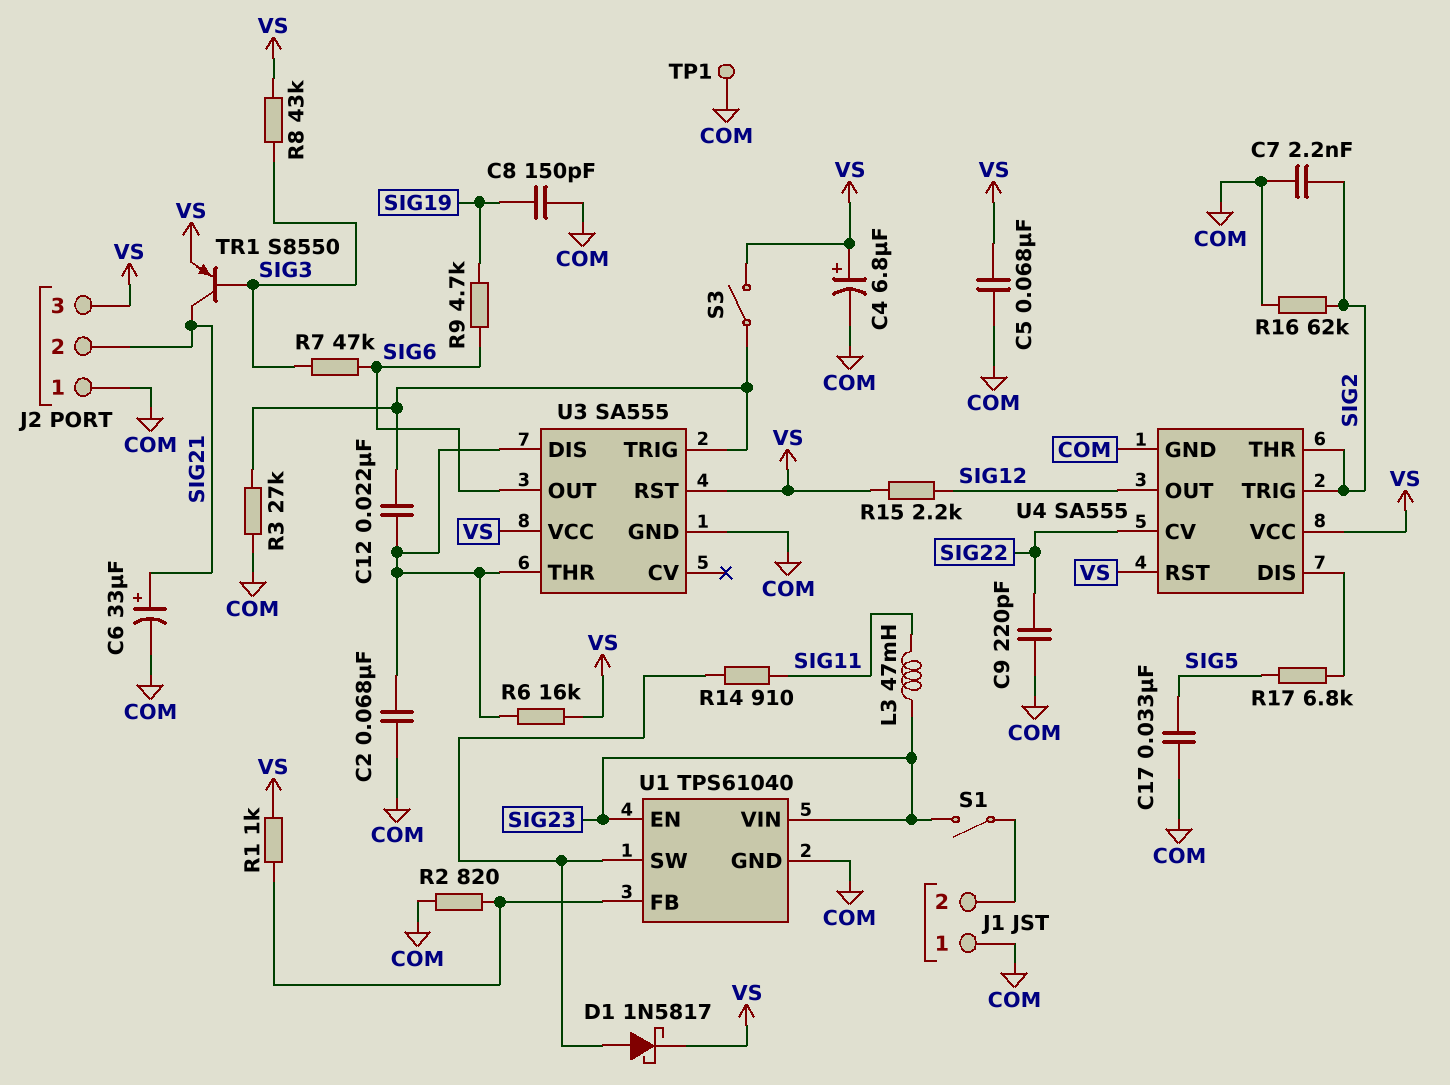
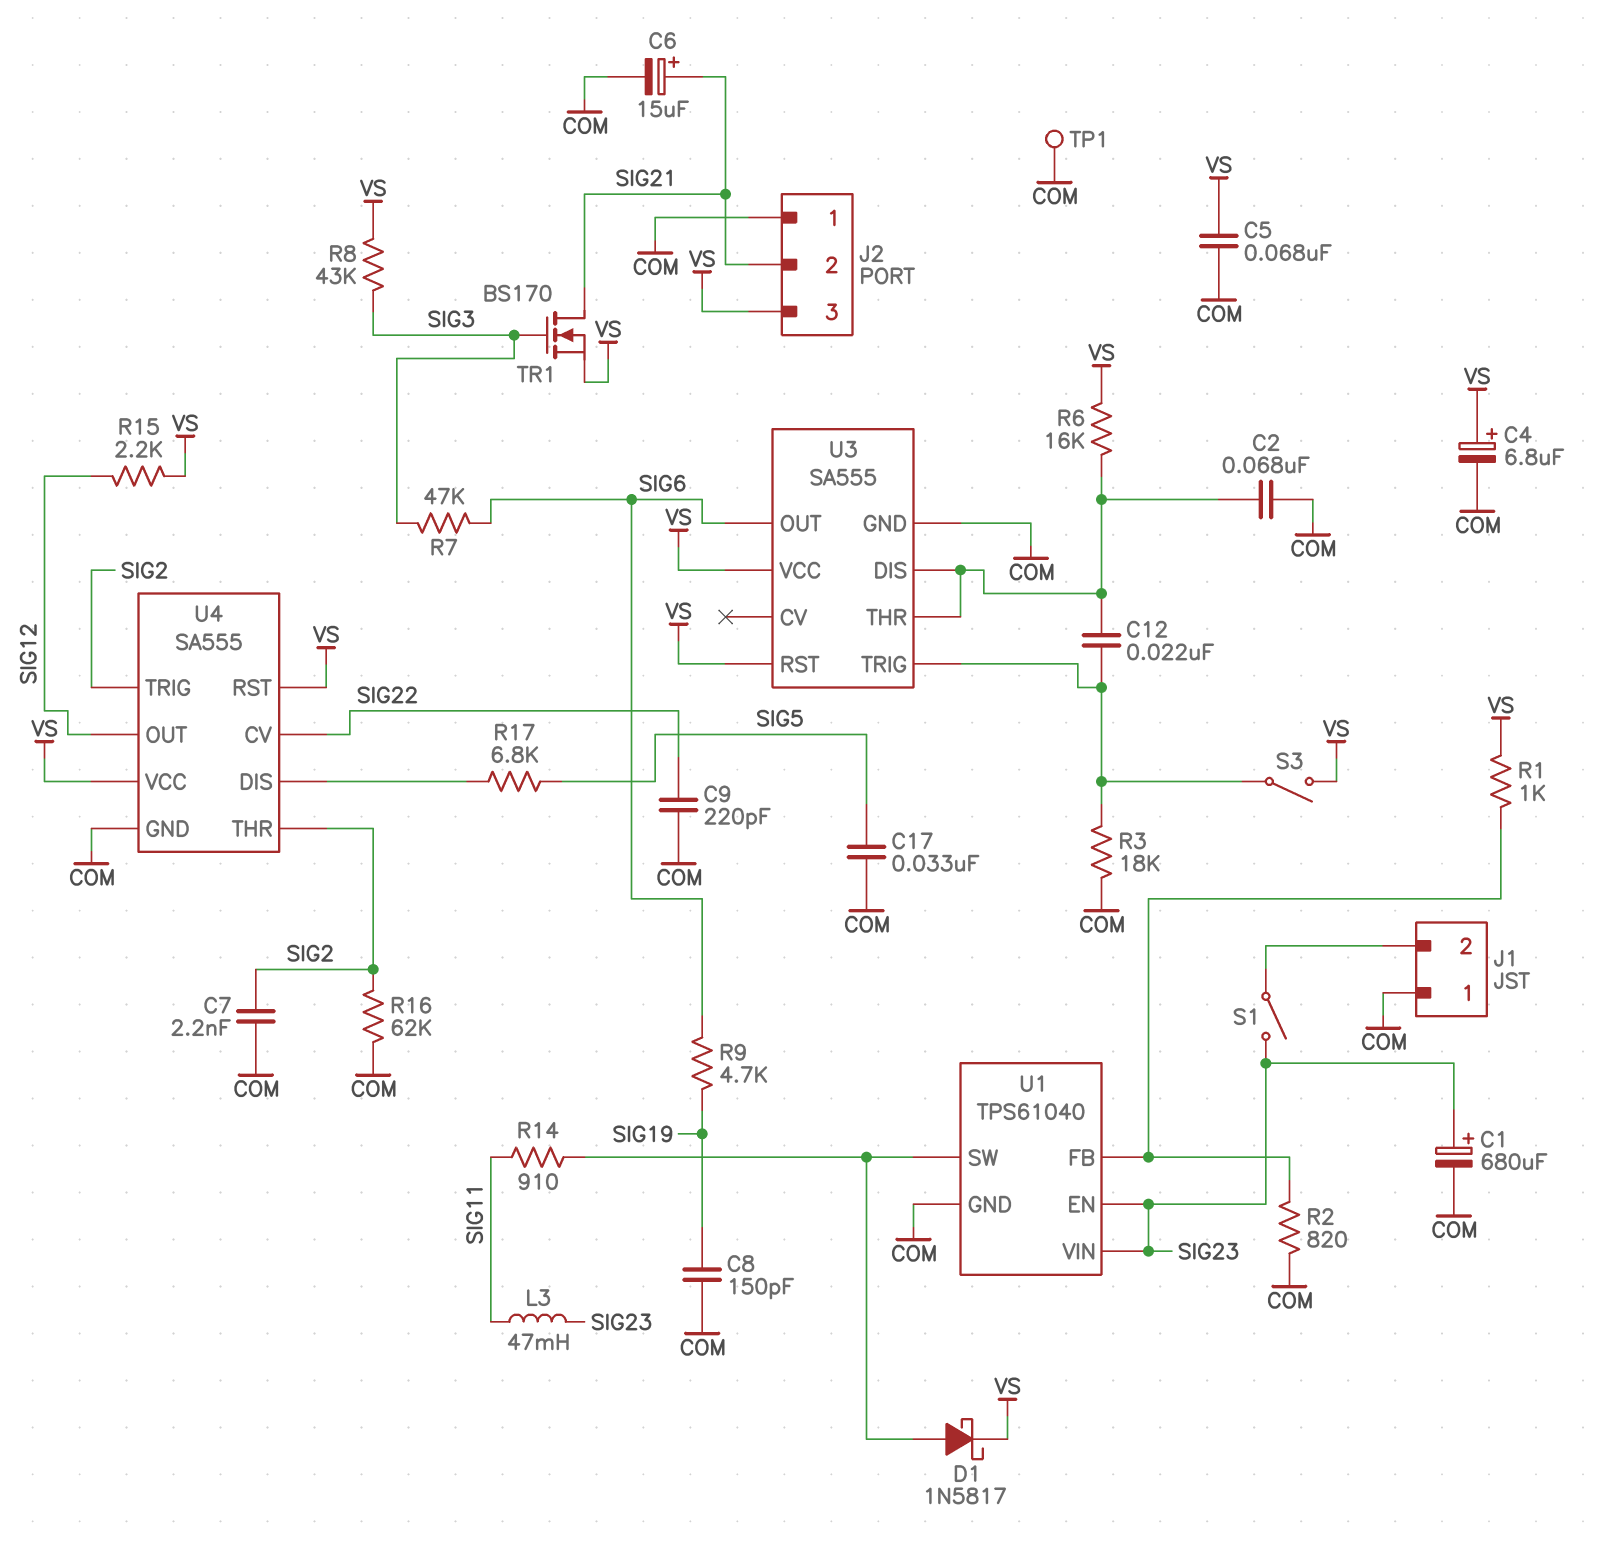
C1: none -> 680uF (plus SIG23, minus COM)
C6: 33uF (plus SIG21, minus COM) -> 15uF (plus SIG21, minus COM)
R3: 27k (COM, U3/TRIG) -> 18k (COM, U3/TRIG)
TR1: PNP S8550 (B SIG3, C SIG21, E VS) -> NMOS BS170 (G SIG3, D SIG21, S VS)

